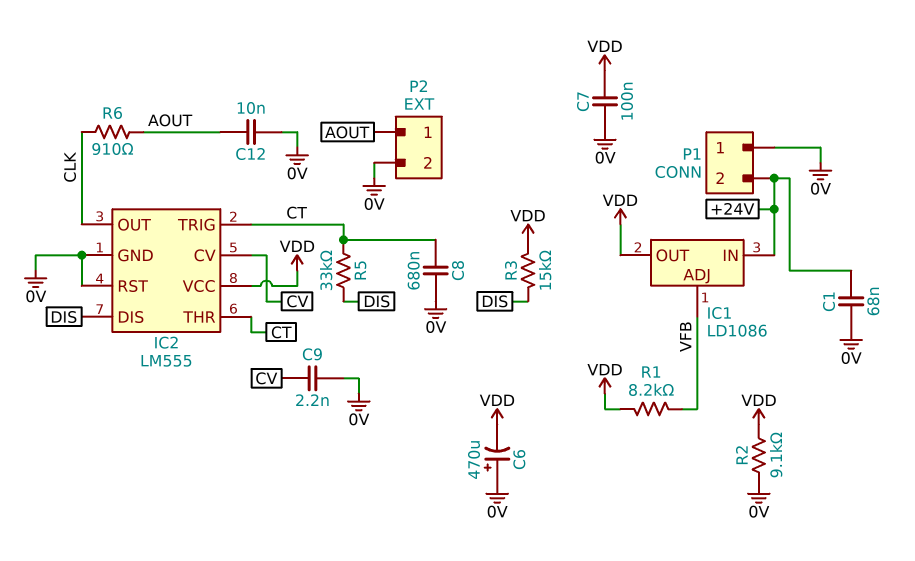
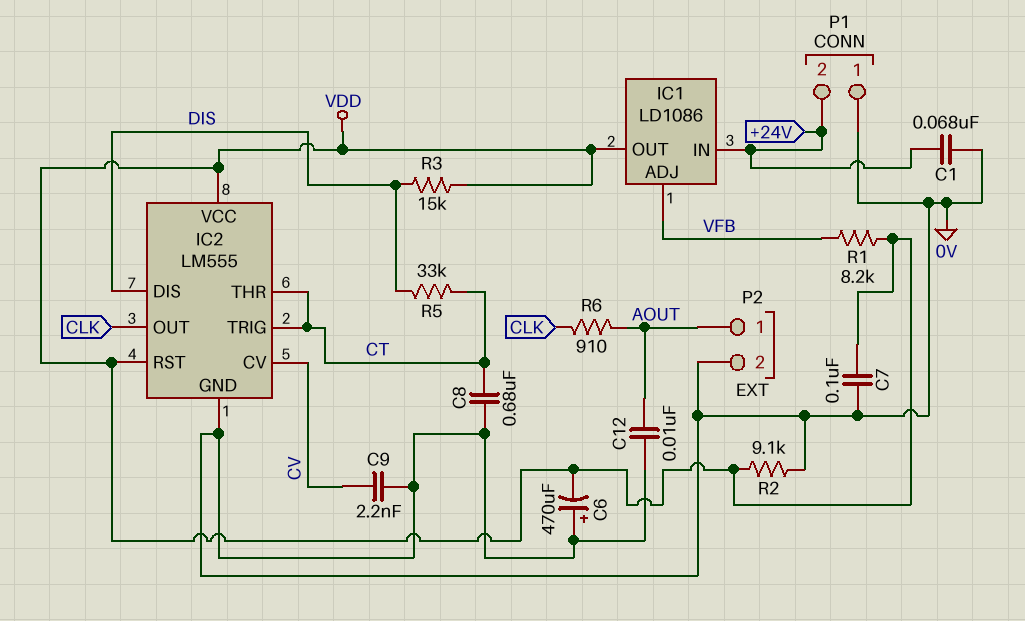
IC2 pin RST: 0V -> VDD

